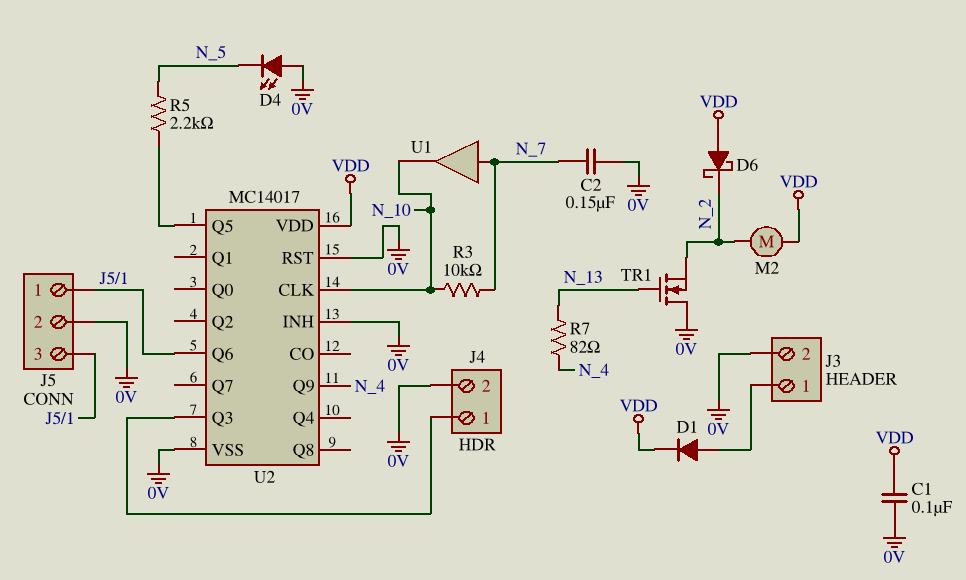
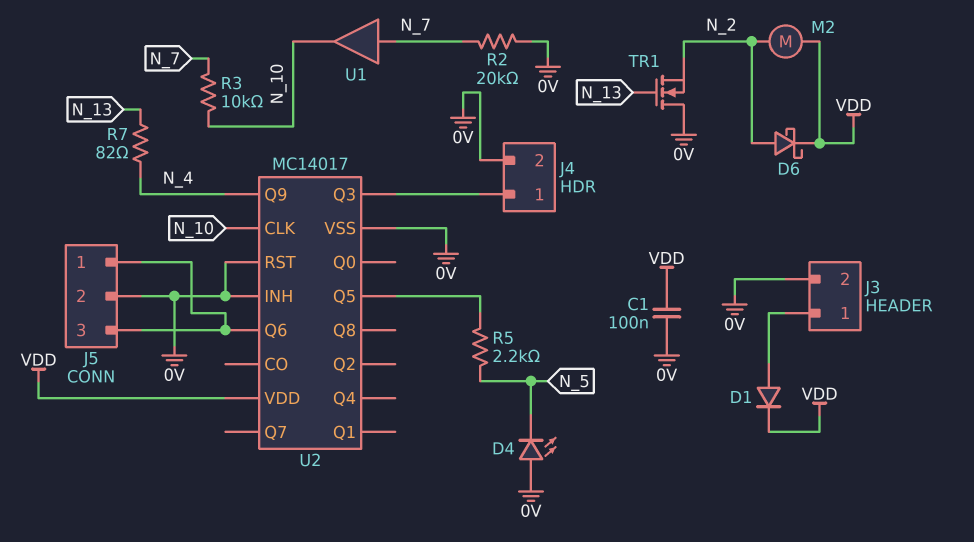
C2: 150nF (0V, N_7) -> none
D6: schottky (A VDD, K N_2) -> schottky (A N_2, K VDD)
R2: none -> 20k (0V, N_7)

